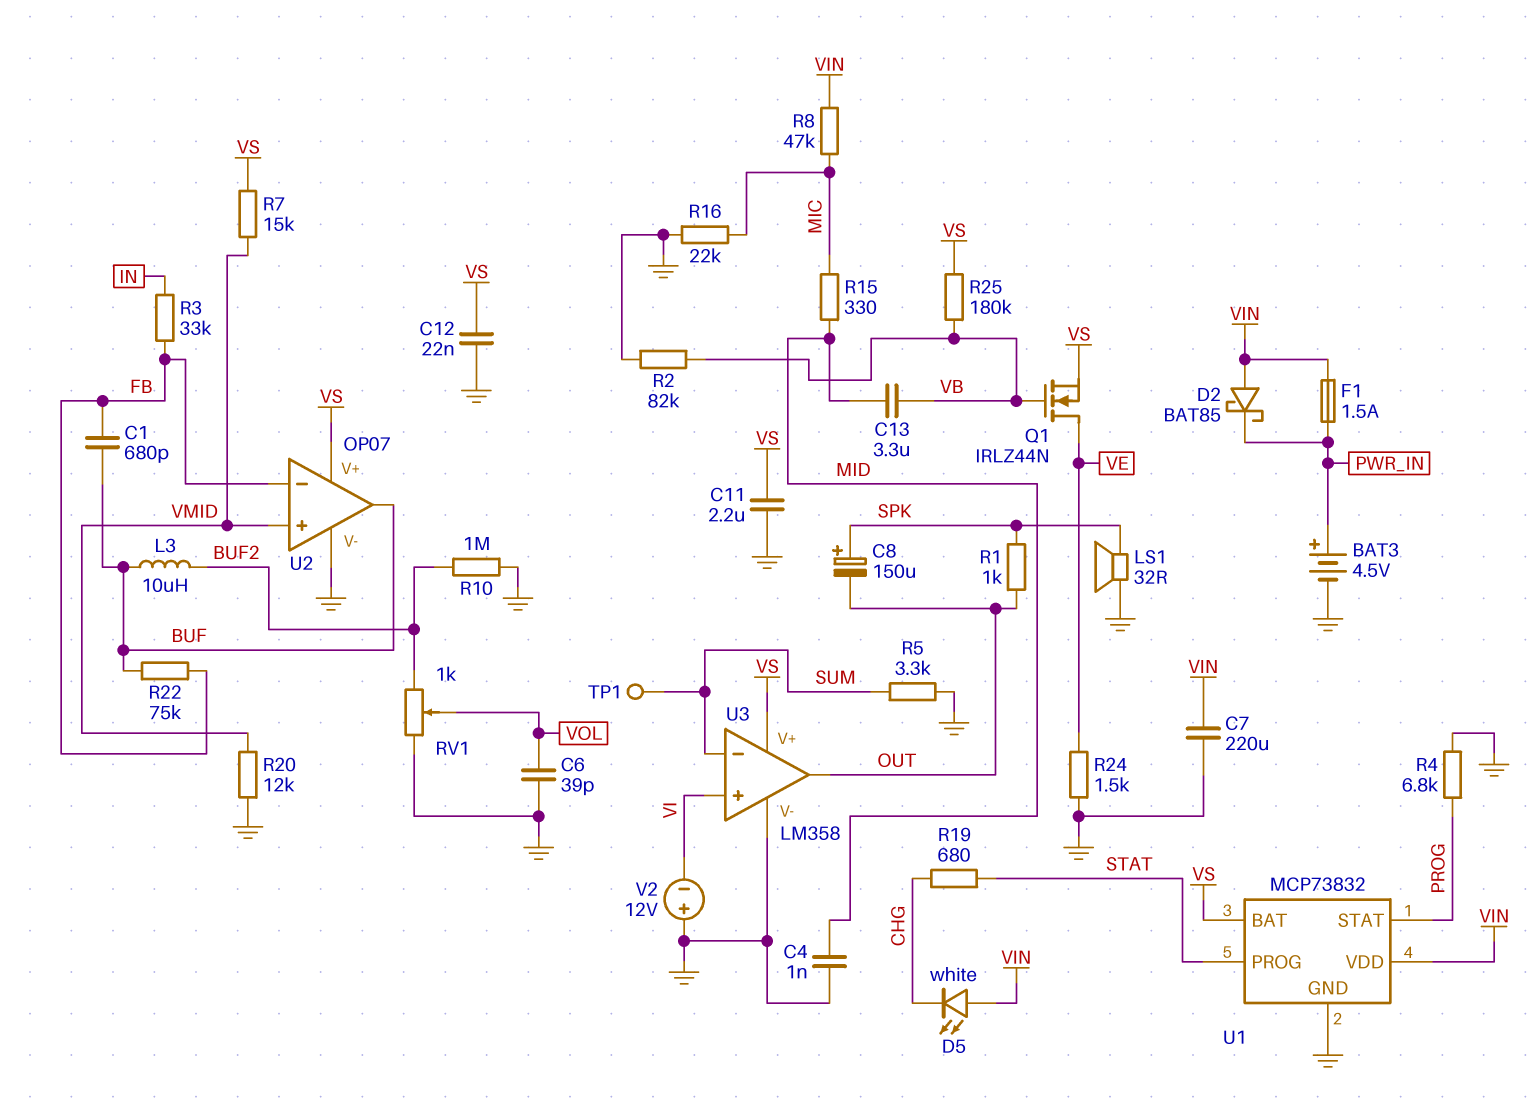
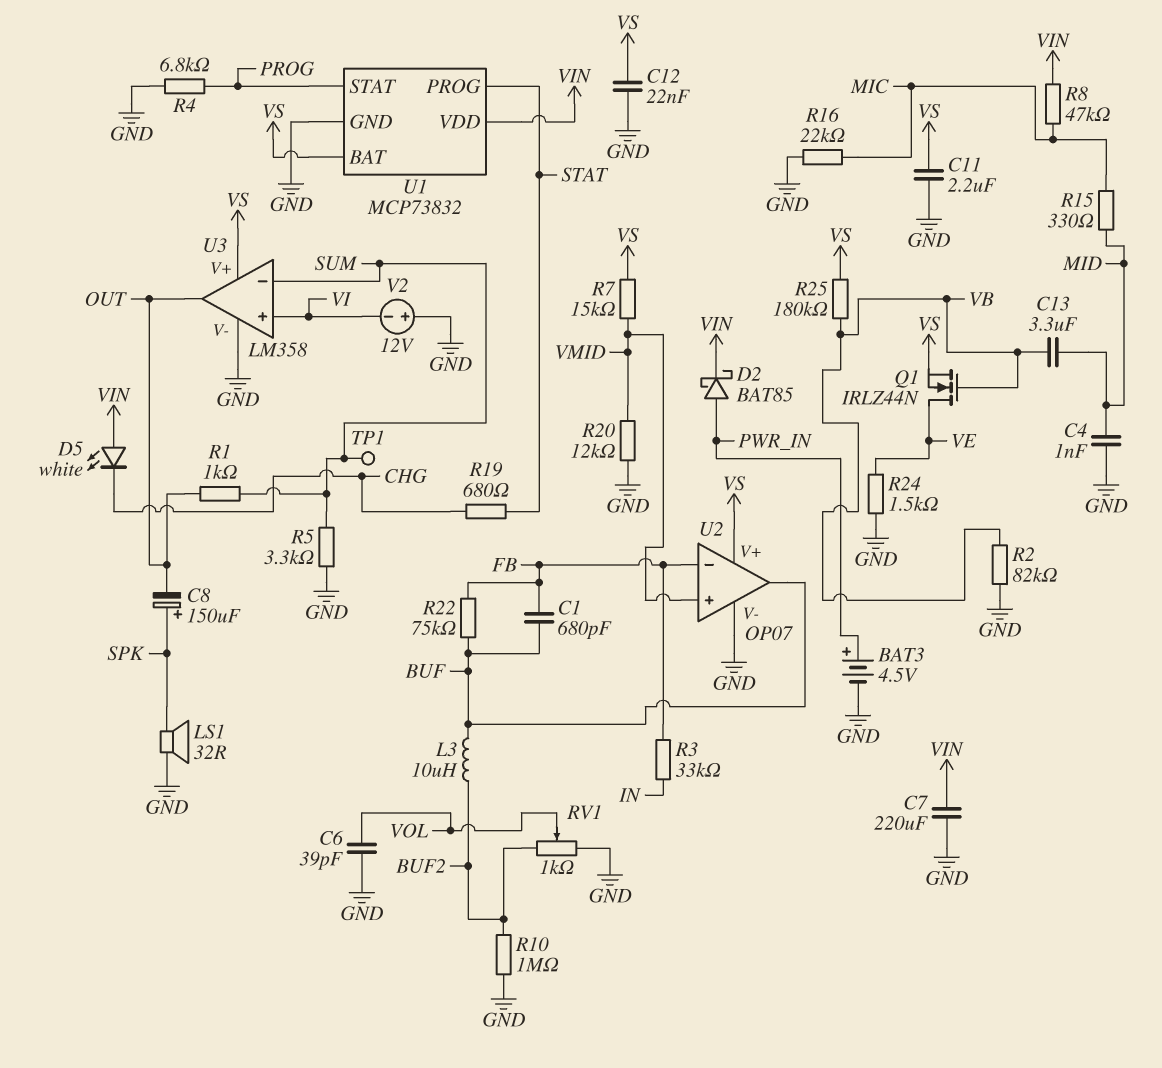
D2: schottky BAT85 (A VIN, K PWR_IN) -> schottky BAT85 (A PWR_IN, K VIN)
F1: 1.5A (PWR_IN, VIN) -> none
R1: 1k (OUT, SPK) -> 1k (OUT, SUM)

